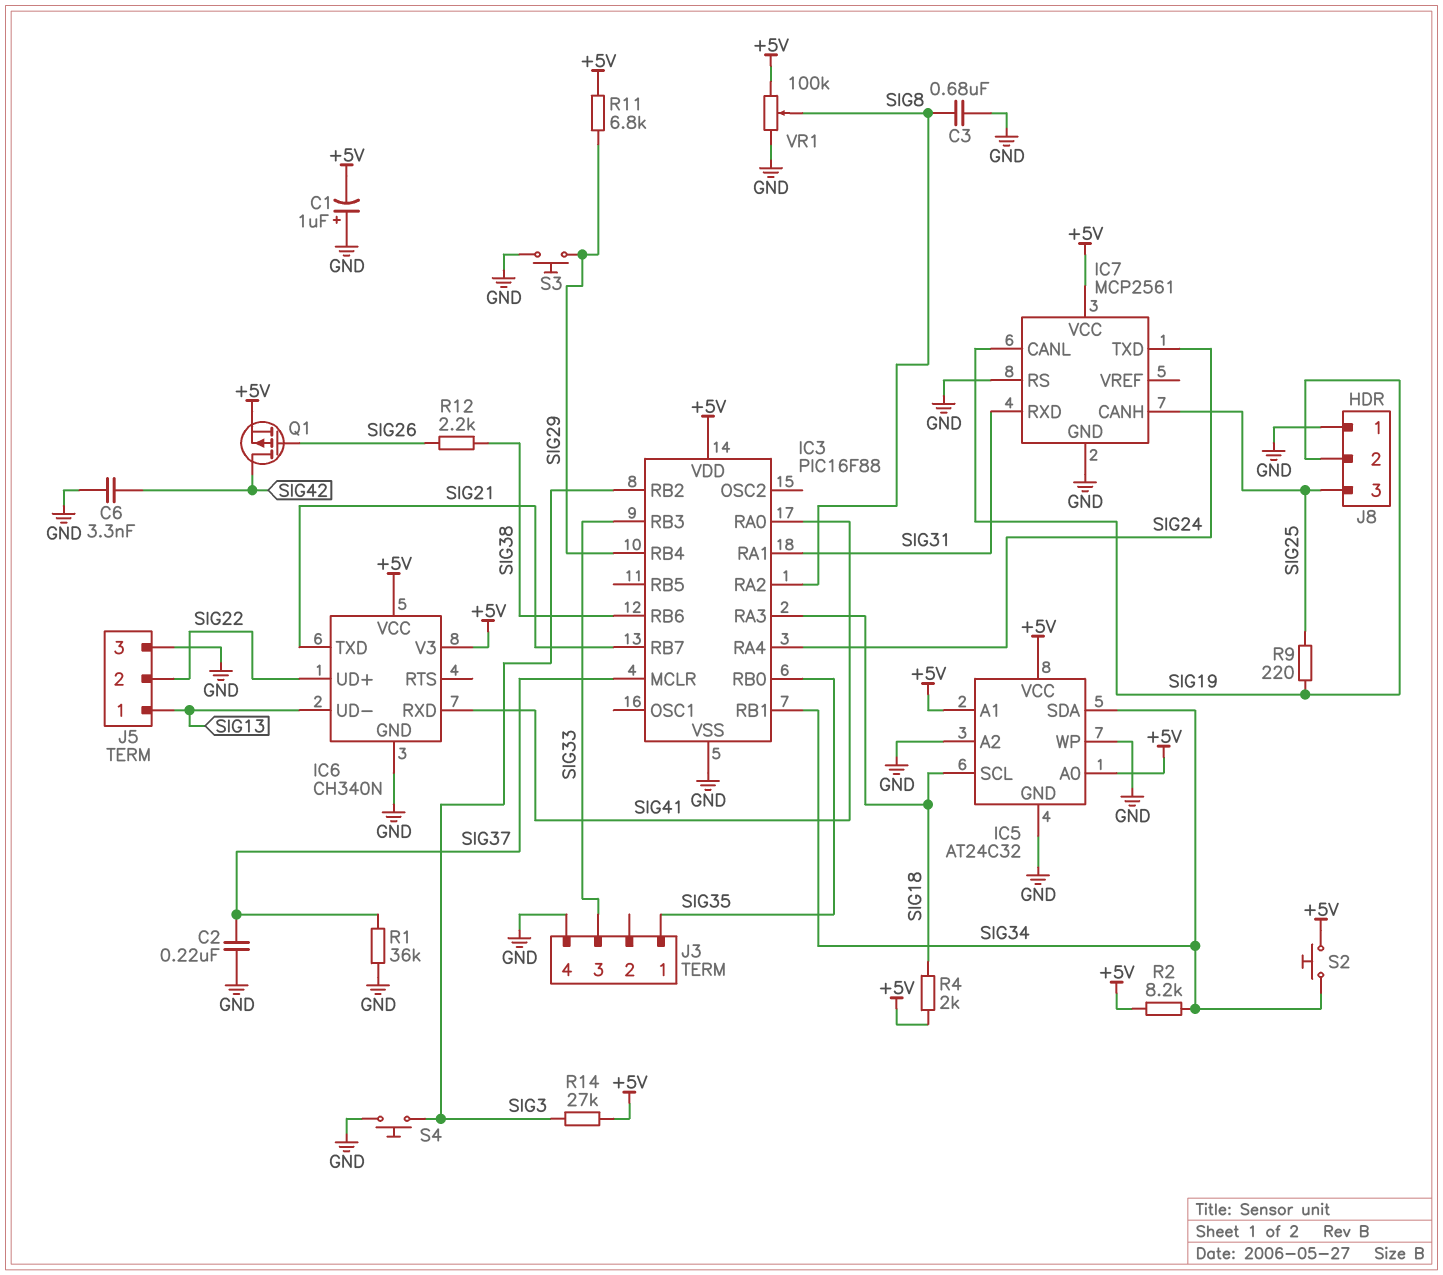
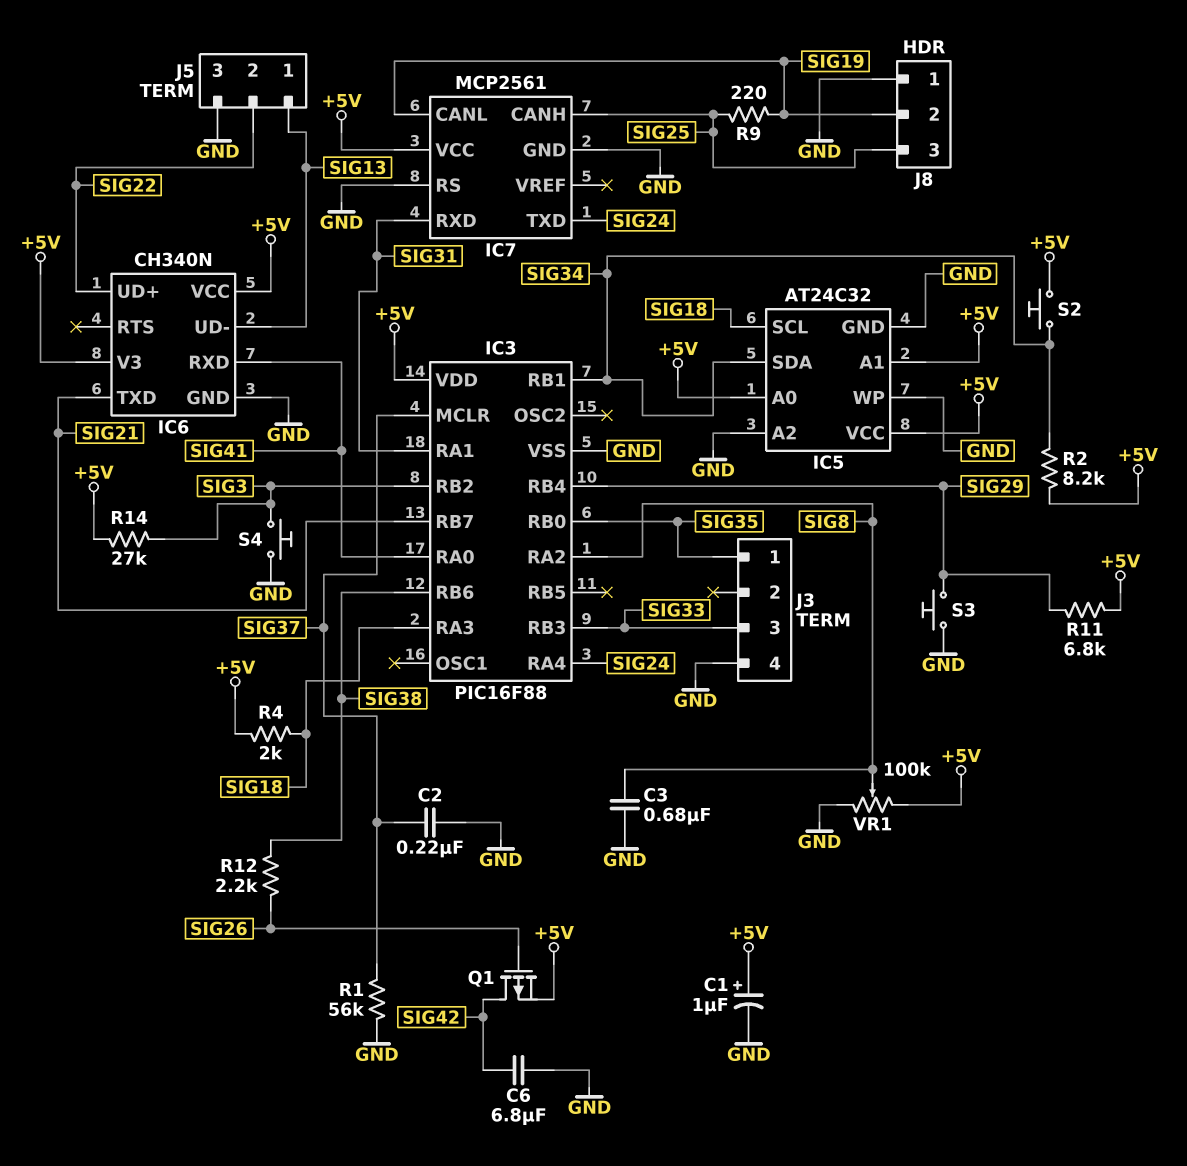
C1: 1uF (plus GND, minus +5V) -> 1uF (plus +5V, minus GND)
C6: 3.3nF (GND, SIG42) -> 6.8uF (GND, SIG42)
R1: 36k (GND, SIG37) -> 56k (GND, SIG37)

